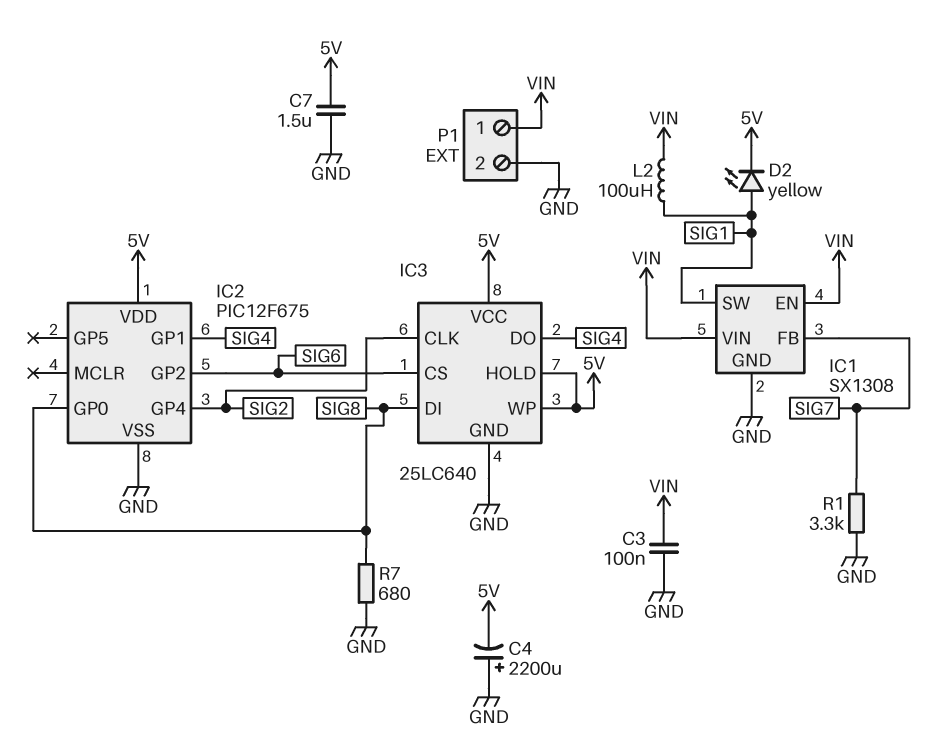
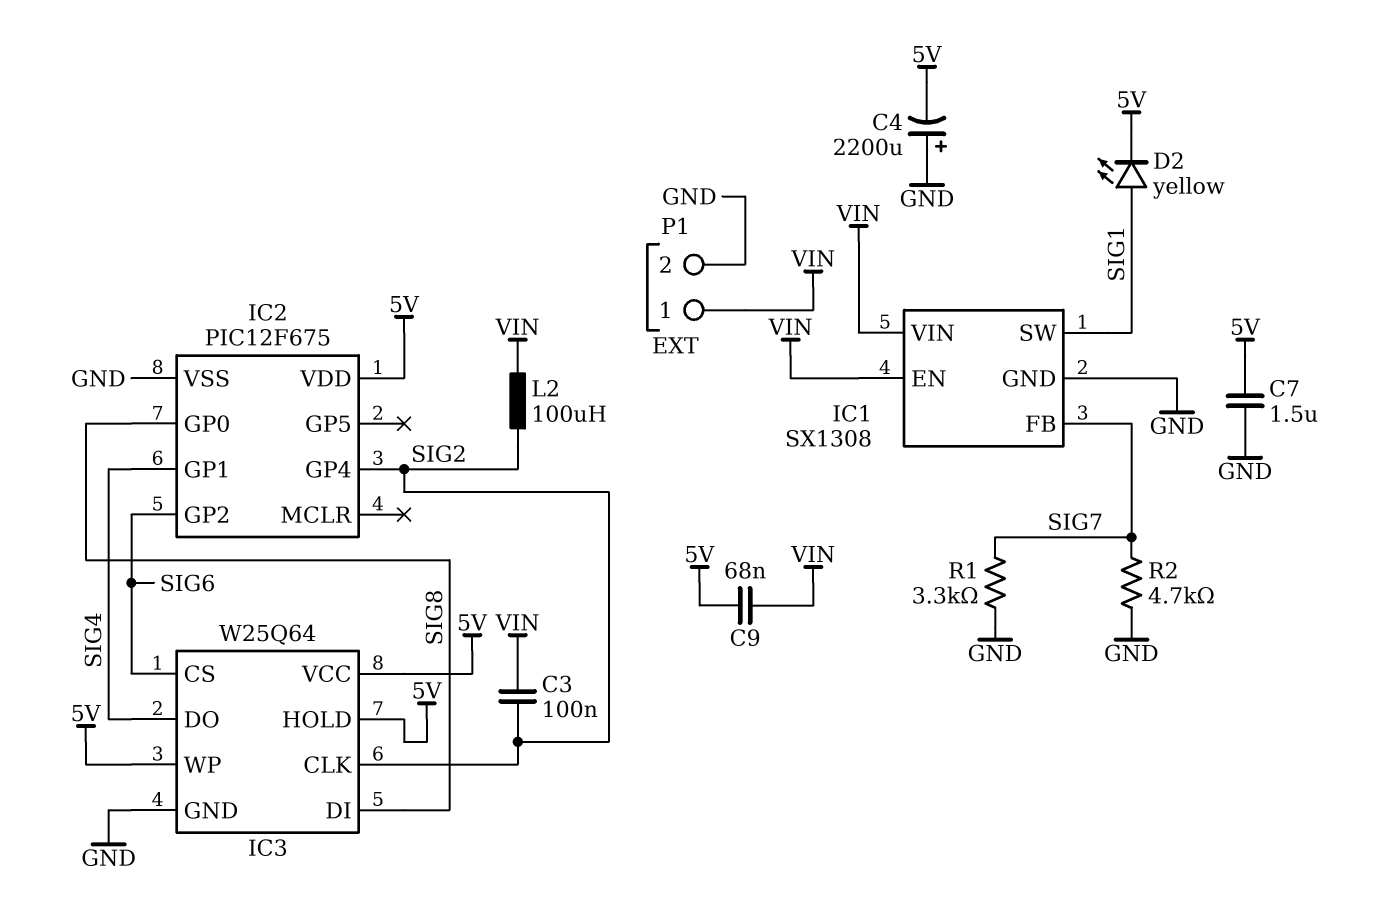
C3: 100nF (GND, VIN) -> 100nF (SIG2, VIN)
C9: none -> 68nF (5V, VIN)
IC3: 25LC640 -> W25Q64
L2: 100uH (SIG1, VIN) -> 100uH (SIG2, VIN)
R2: none -> 4.7k (GND, SIG7)
R7: 680 (GND, SIG8) -> none

